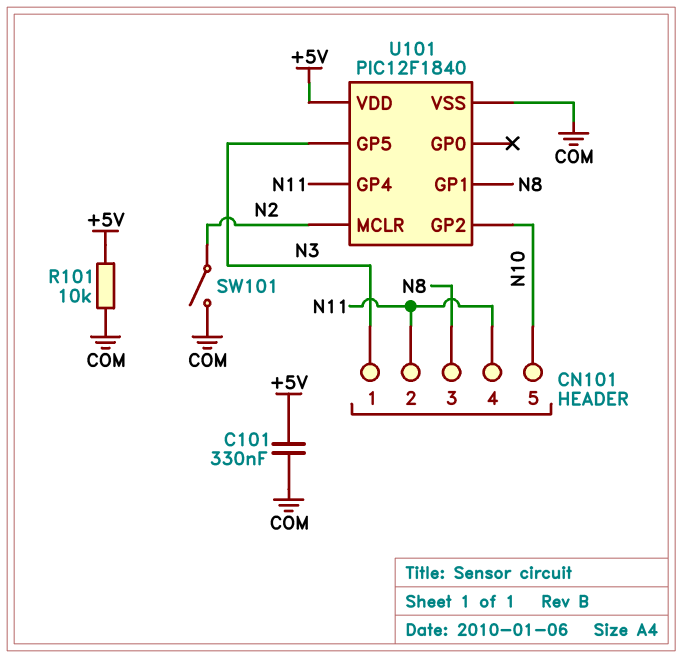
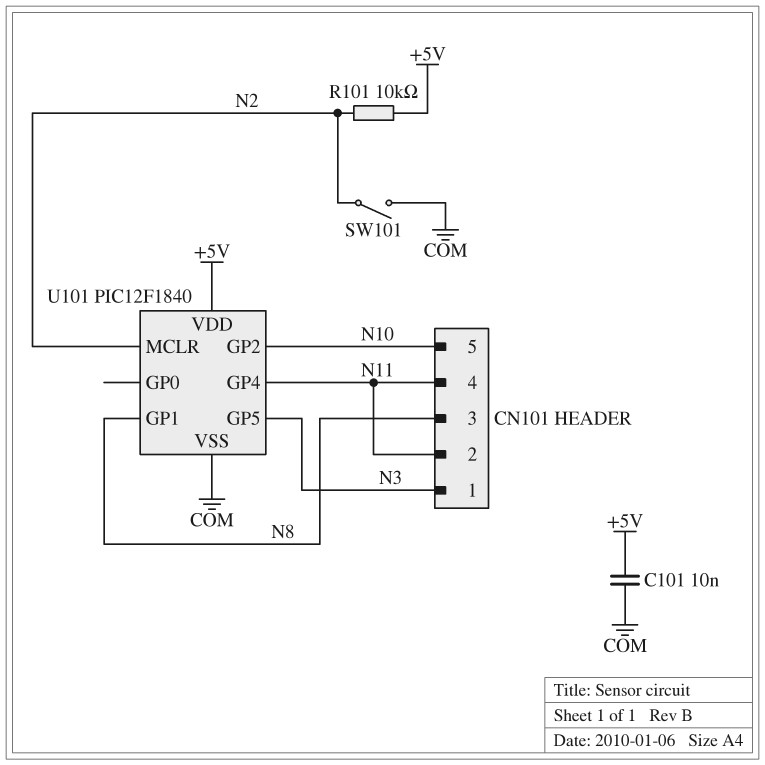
C101: 330nF (+5V, COM) -> 10nF (+5V, COM)
R101: 10k (+5V, COM) -> 10k (+5V, N2)

